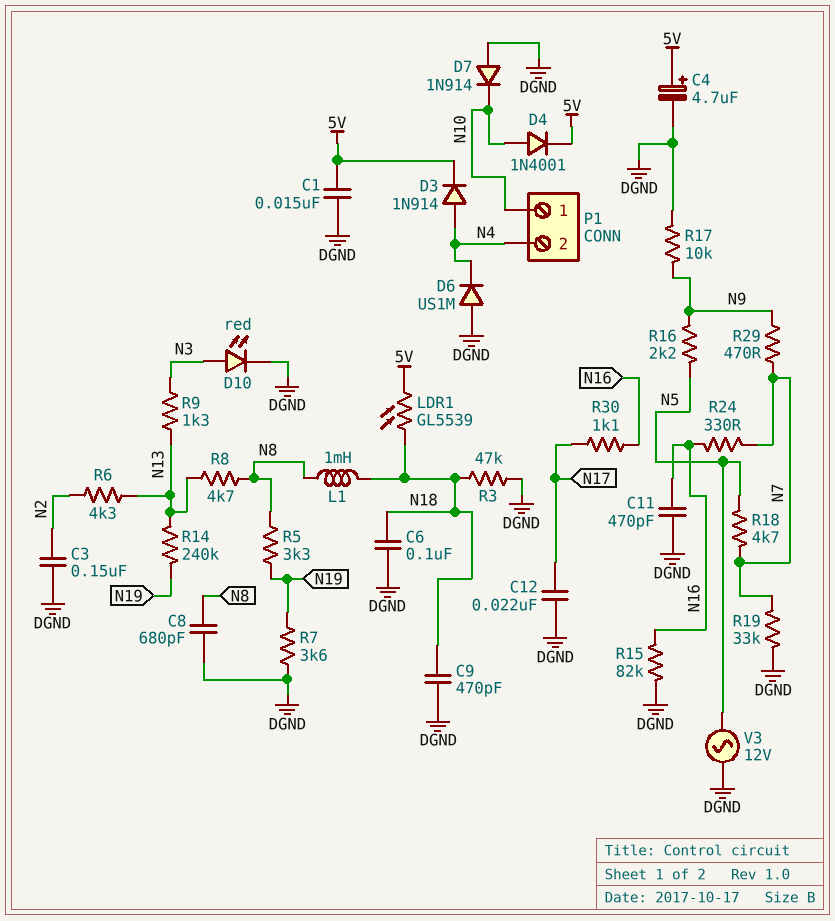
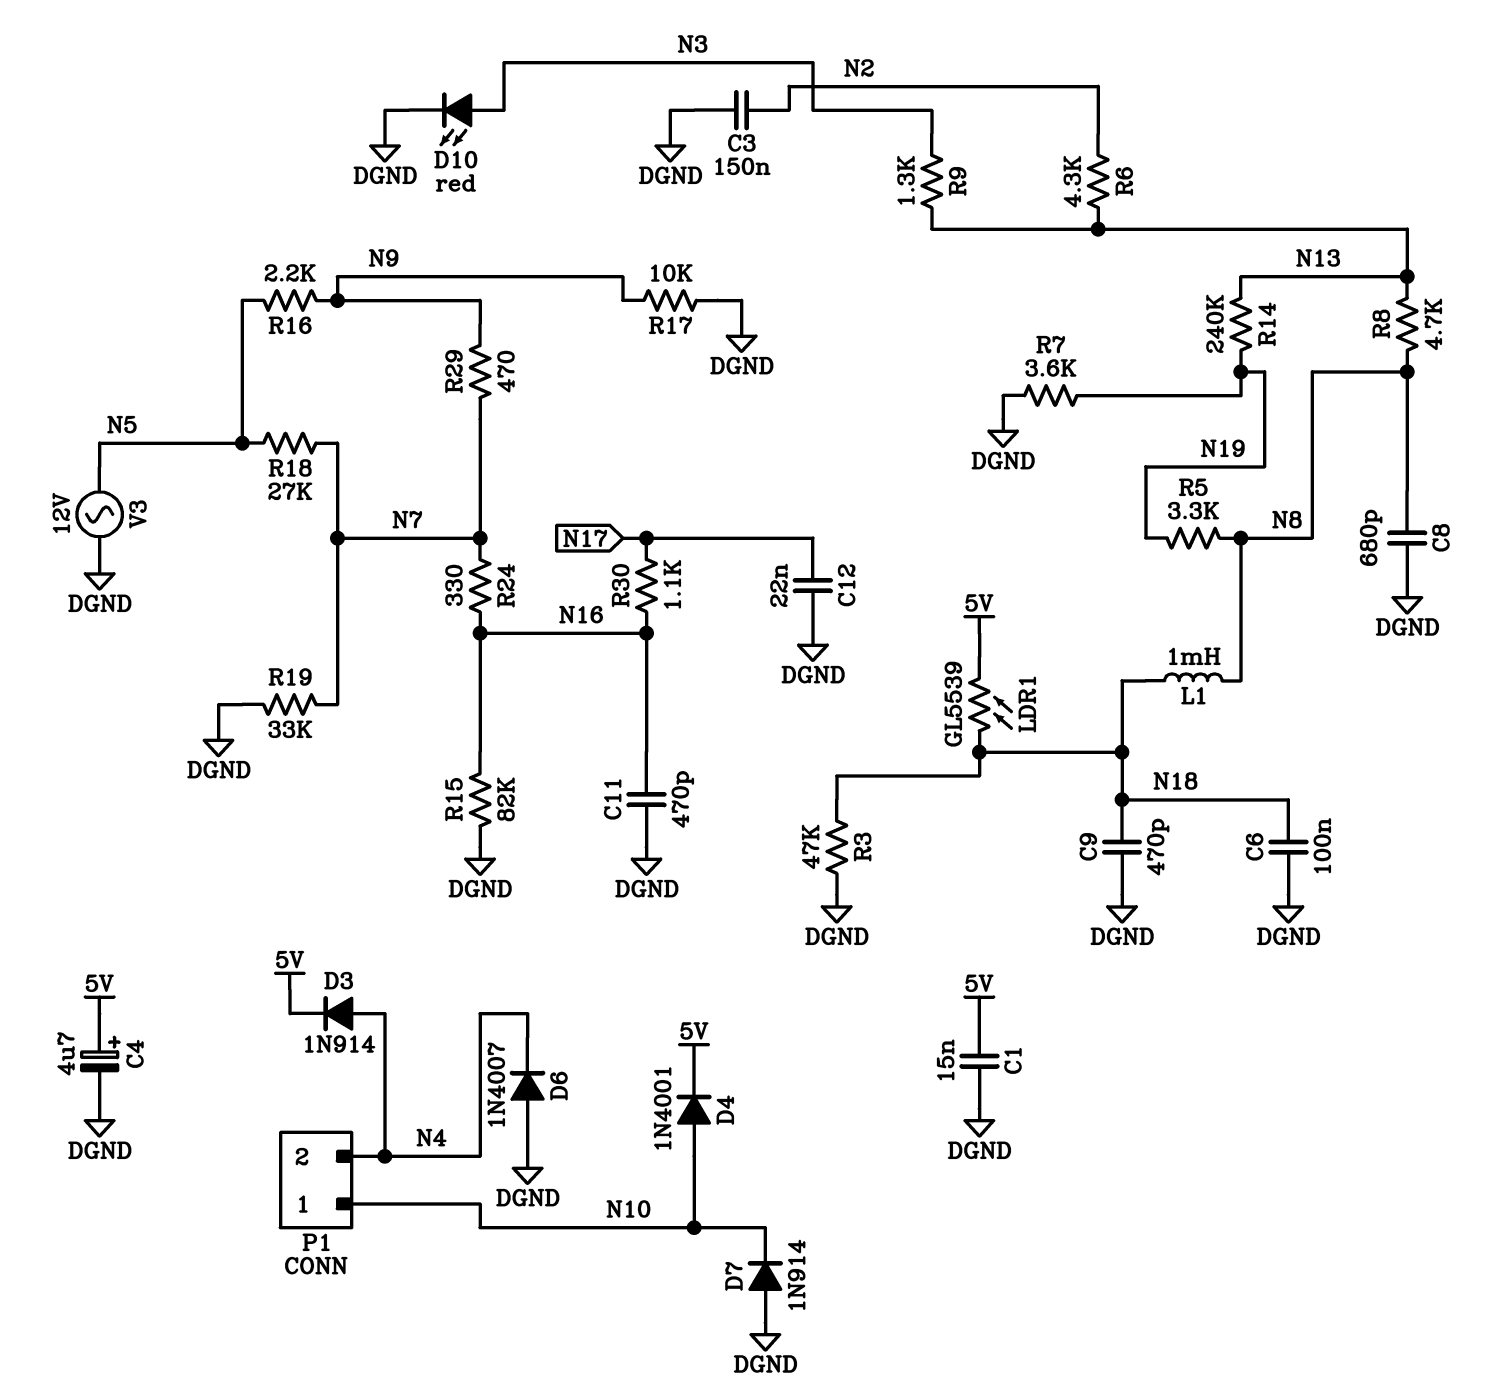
D6: diode US1M (A DGND, K N4) -> diode 1N4007 (A DGND, K N4)
R18: 4.7k (N5, N7) -> 27k (N5, N7)

